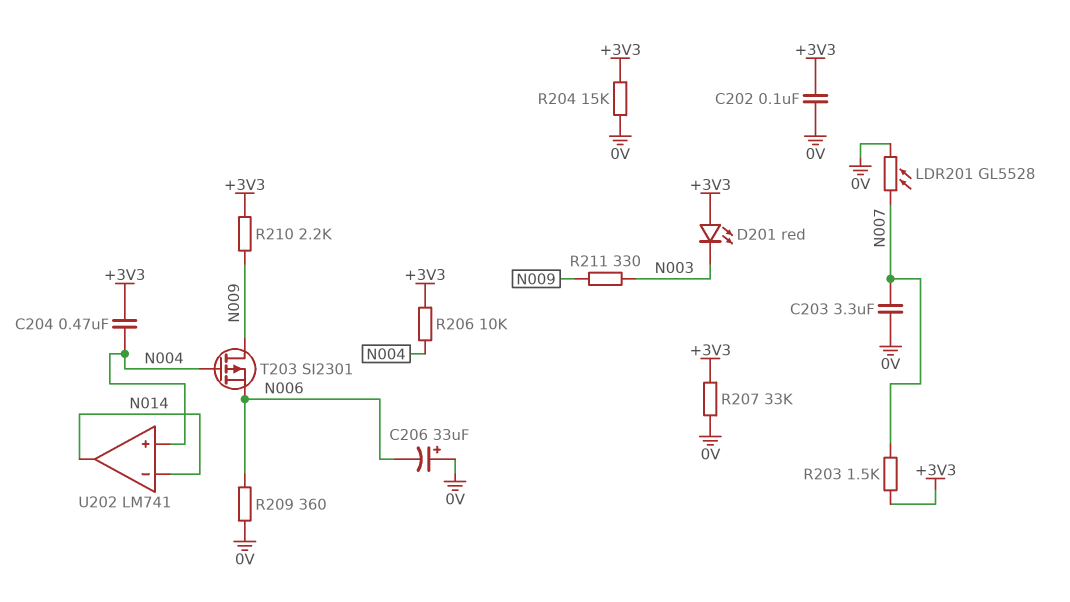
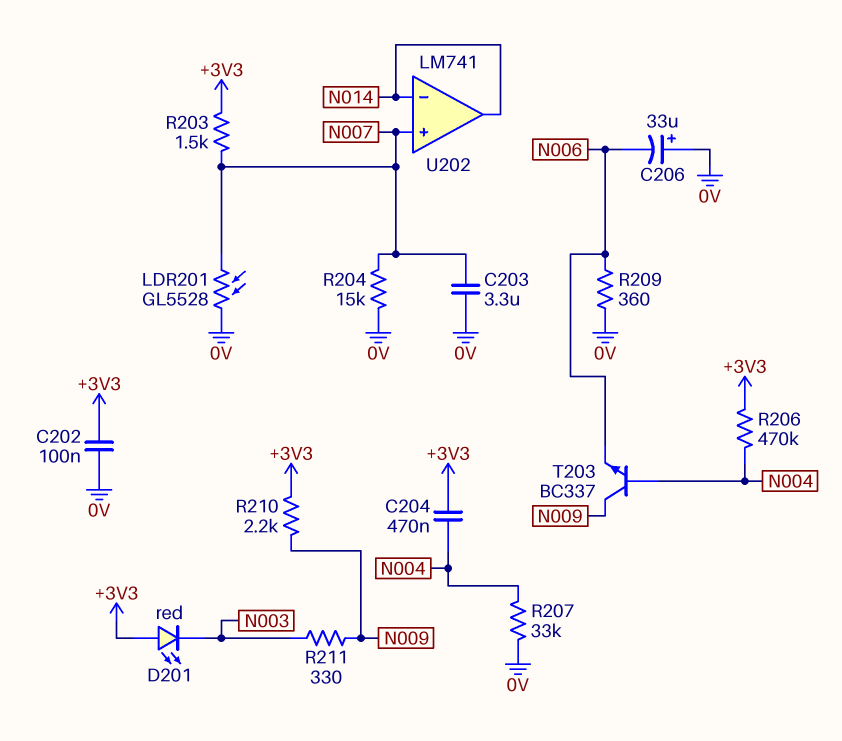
R204: 15k (+3V3, 0V) -> 15k (0V, N007)
R206: 10k (+3V3, N004) -> 470k (+3V3, N004)
R207: 33k (+3V3, 0V) -> 33k (0V, N004)
T203: PMOS SI2301 (G N004, D N009, S N006) -> NPN BC337 (B N004, C N009, E N006)
U202 pin in+: N004 -> N007

